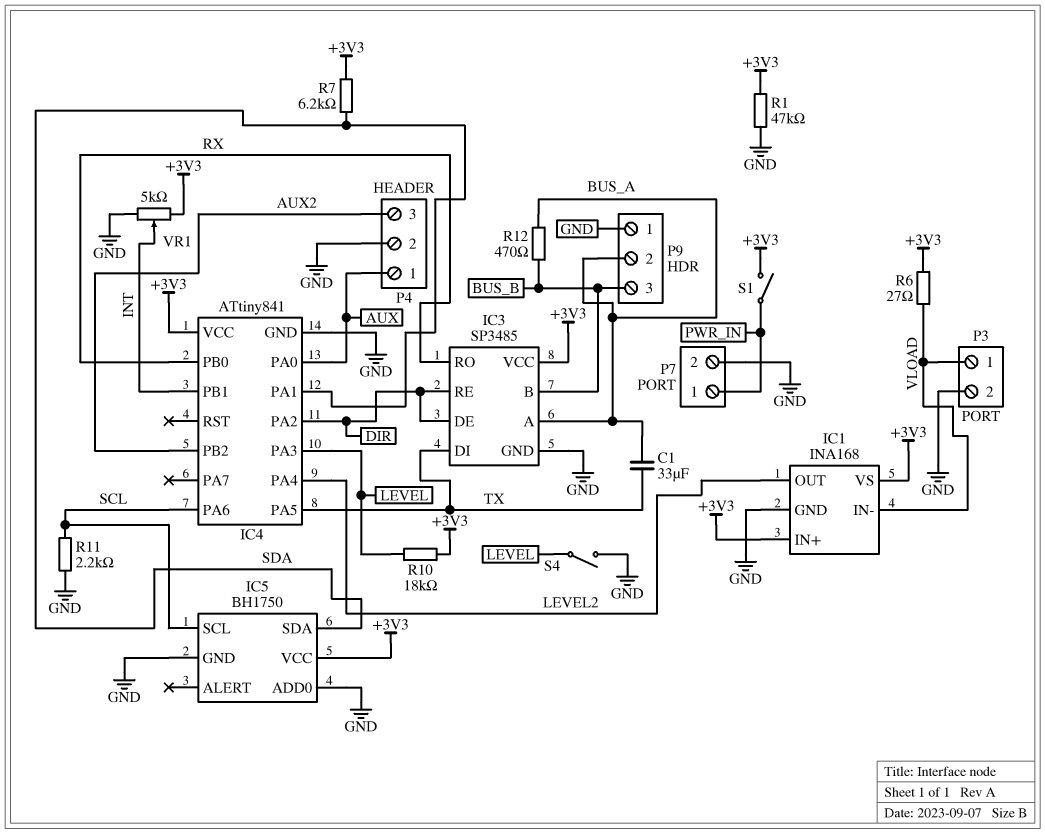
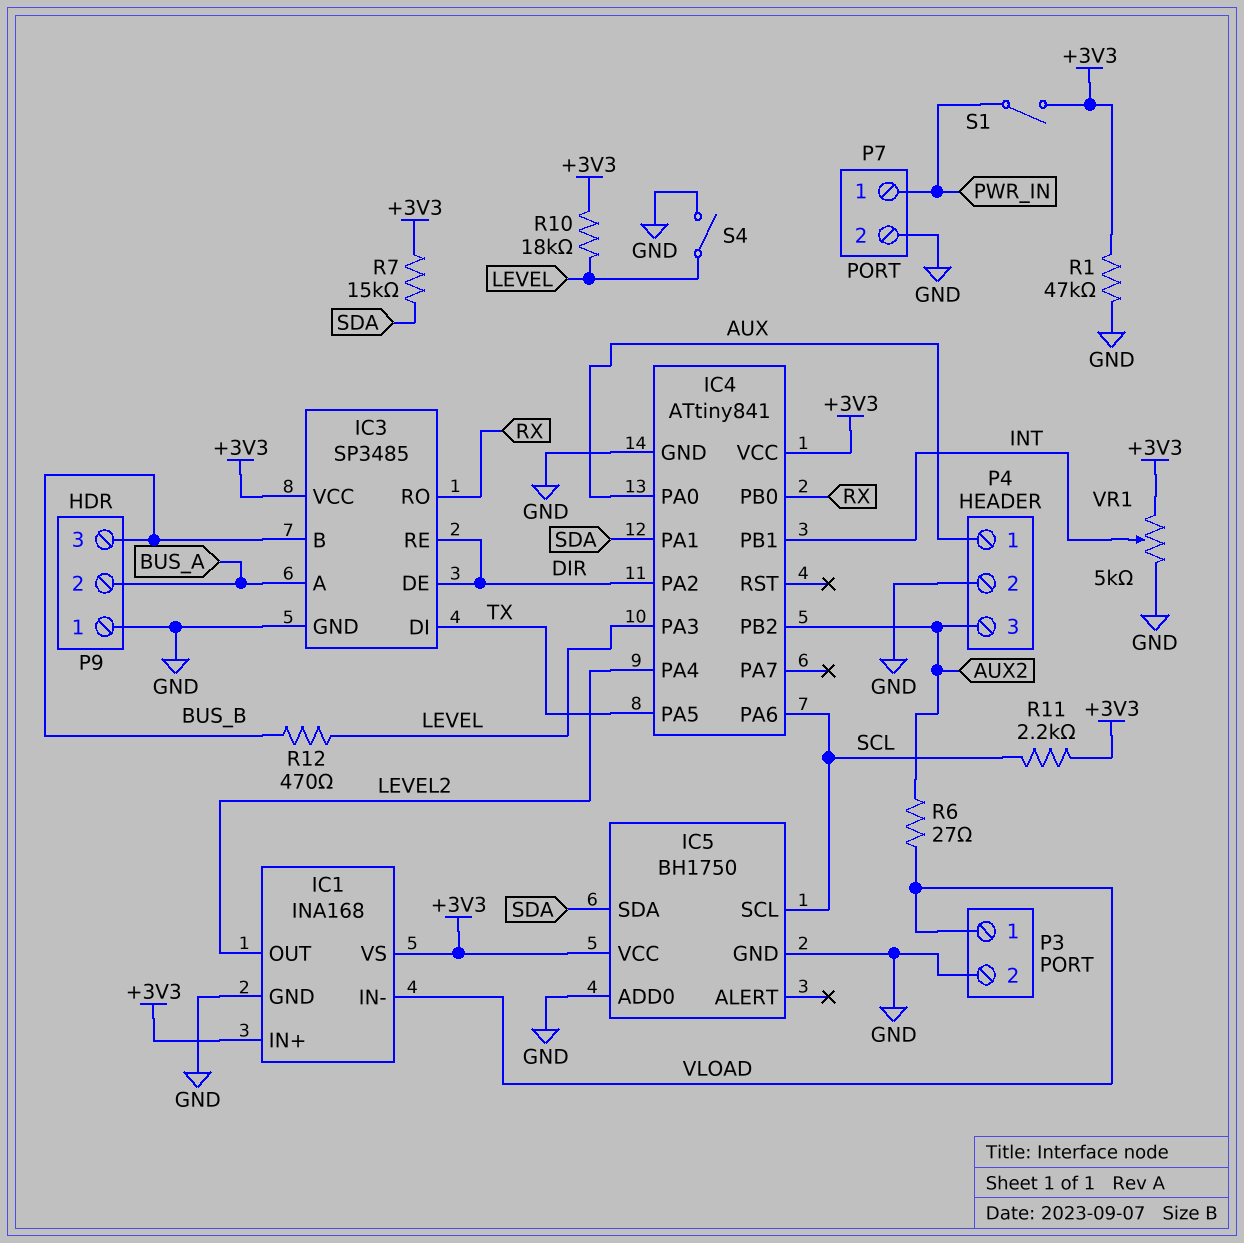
C1: 33uF (BUS_A, TX) -> none
R6: 27 (+3V3, VLOAD) -> 27 (AUX2, VLOAD)
R7: 6.2k (+3V3, SDA) -> 15k (+3V3, SDA)
R11: 2.2k (GND, SCL) -> 2.2k (+3V3, SCL)
R12: 470 (BUS_A, BUS_B) -> 470 (BUS_B, LEVEL)

